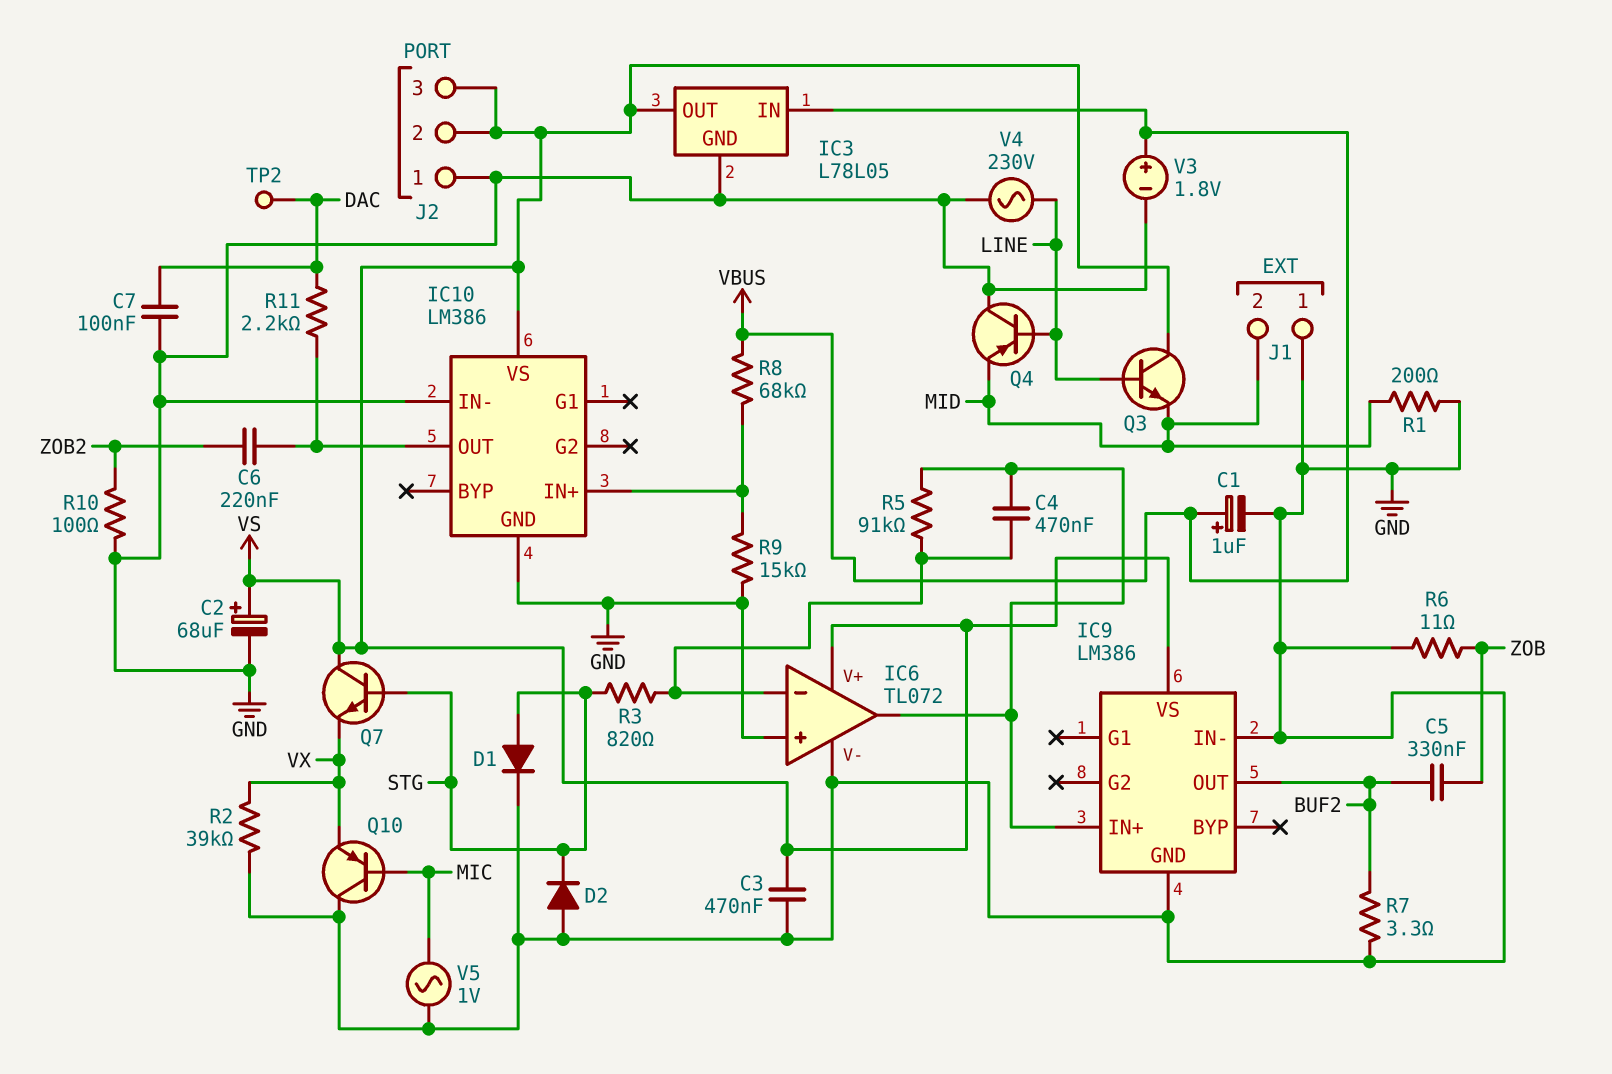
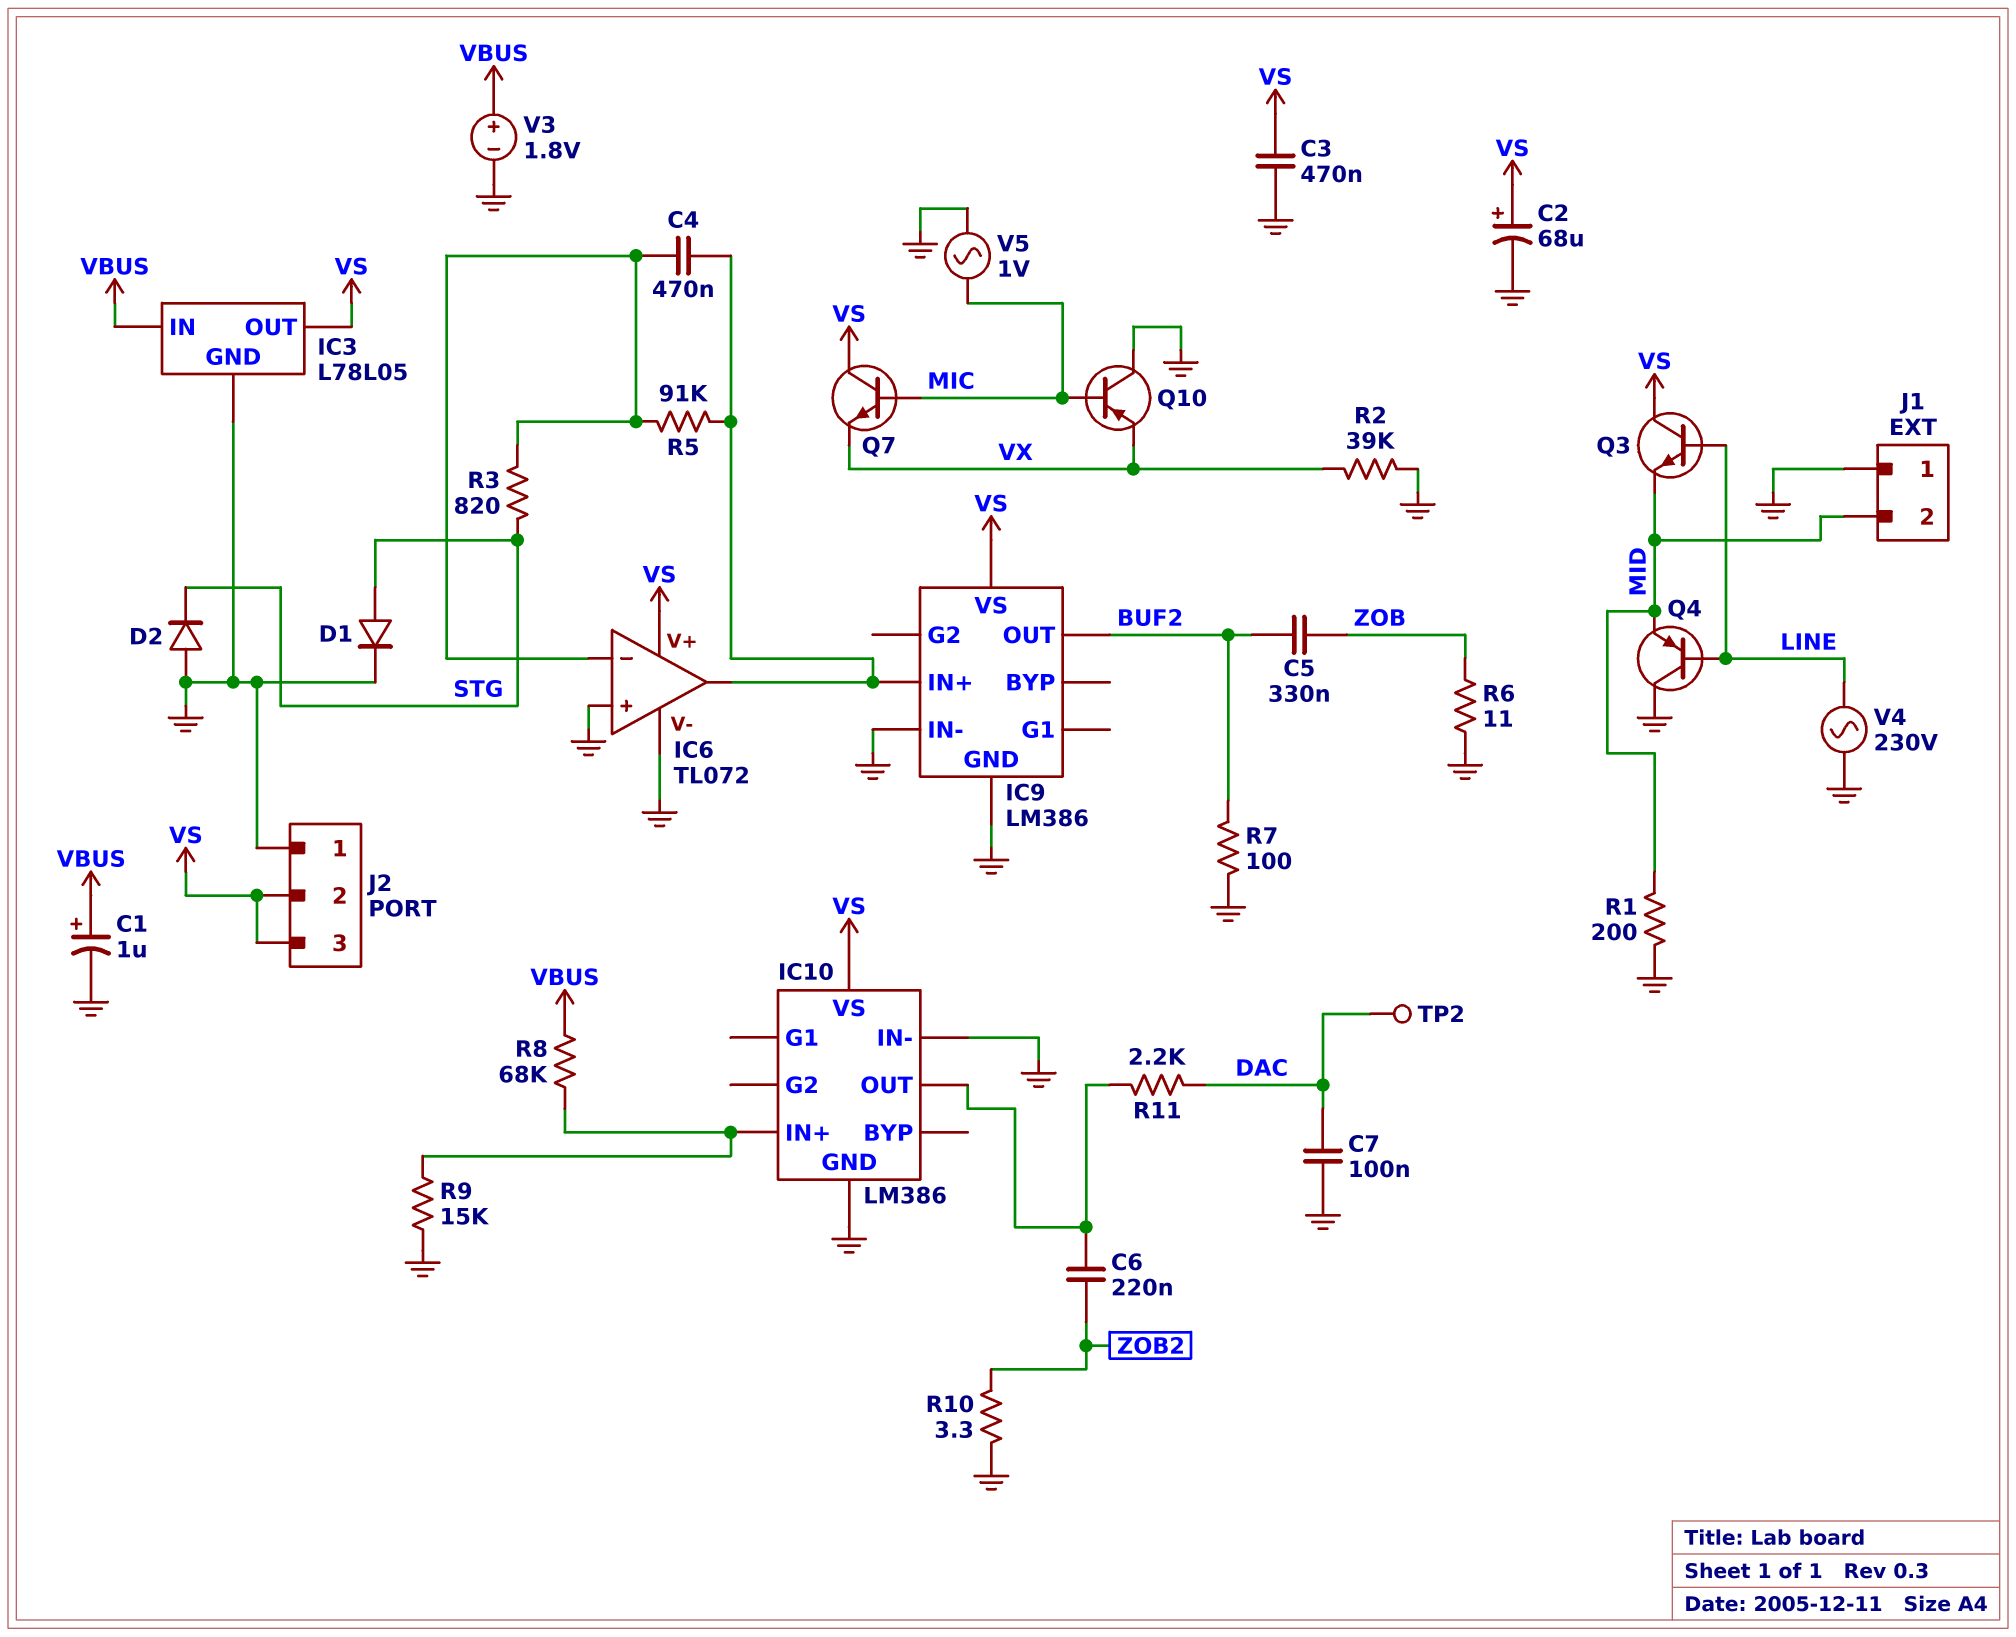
Q7: NPN (B STG, C VS, E VX) -> NPN (B MIC, C VS, E VX)
R7: 3.3 (BUF2, GND) -> 100 (BUF2, GND)
R10: 100 (GND, ZOB2) -> 3.3 (GND, ZOB2)

